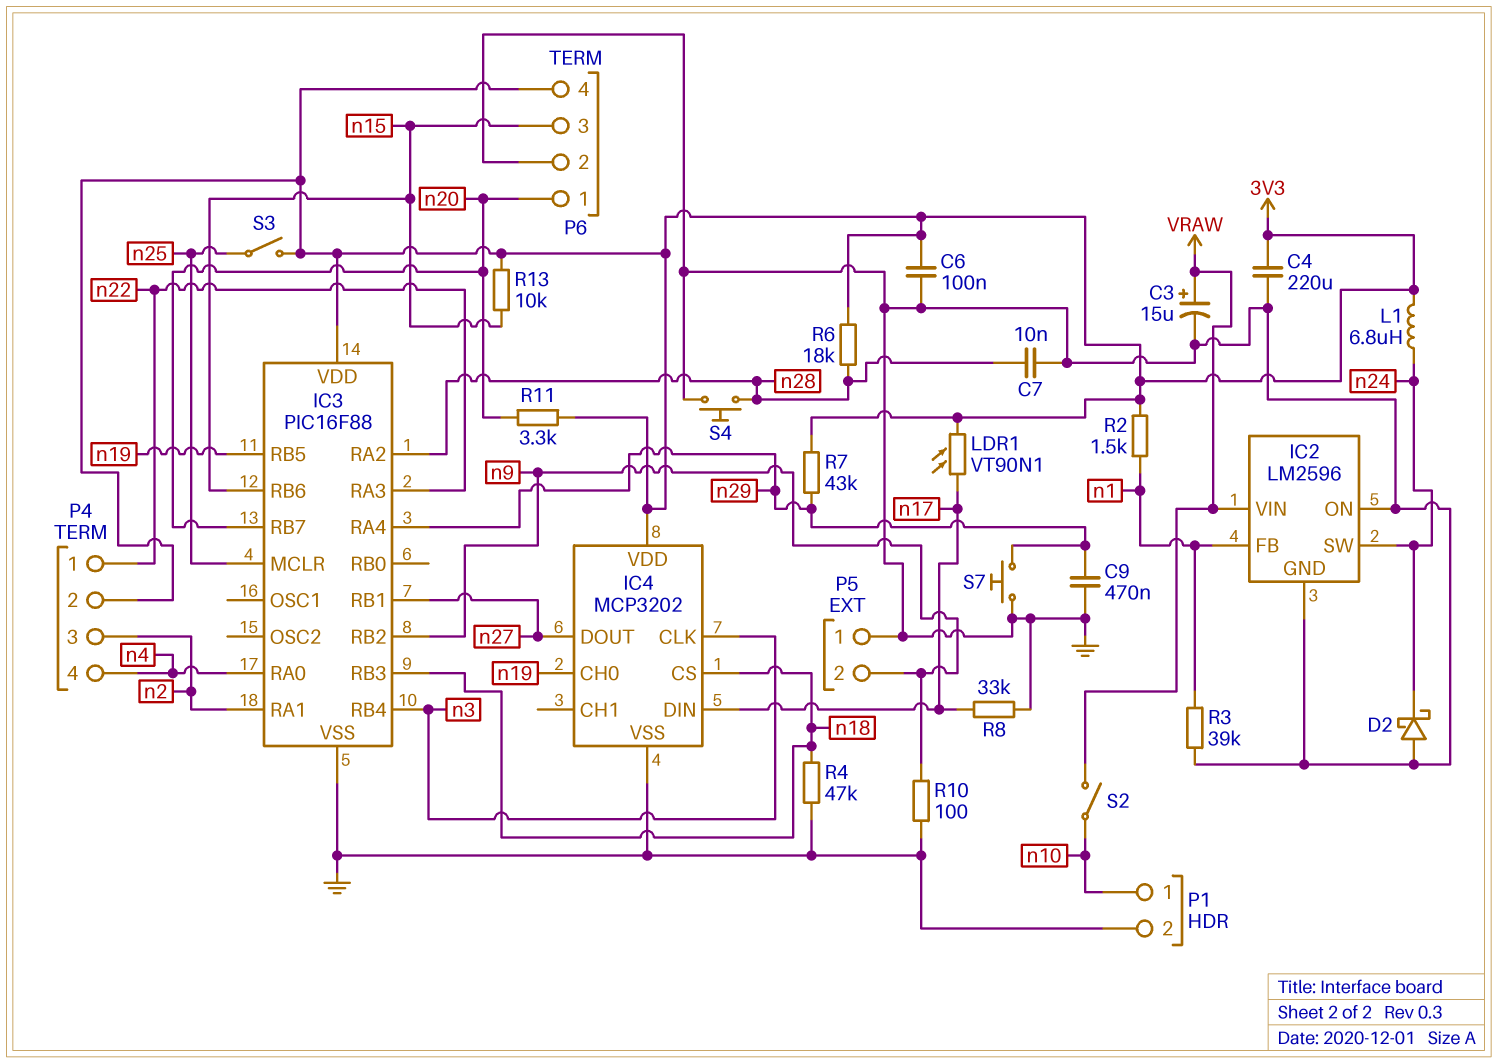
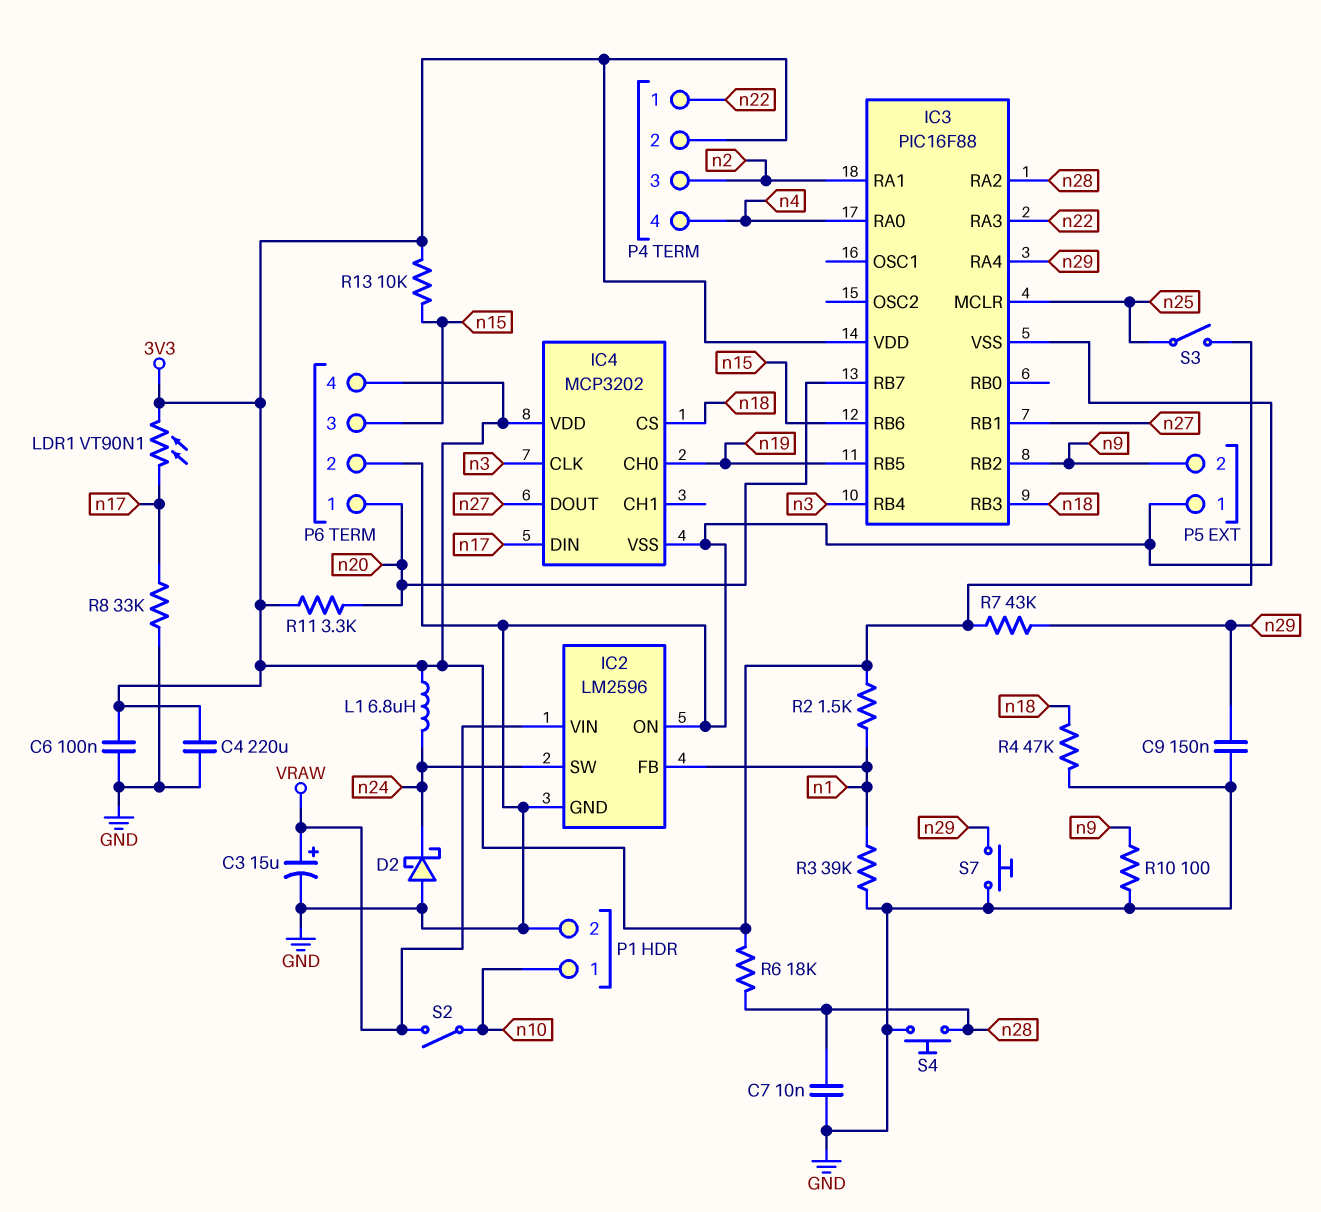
C9: 470nF (GND, n29) -> 150nF (GND, n29)

